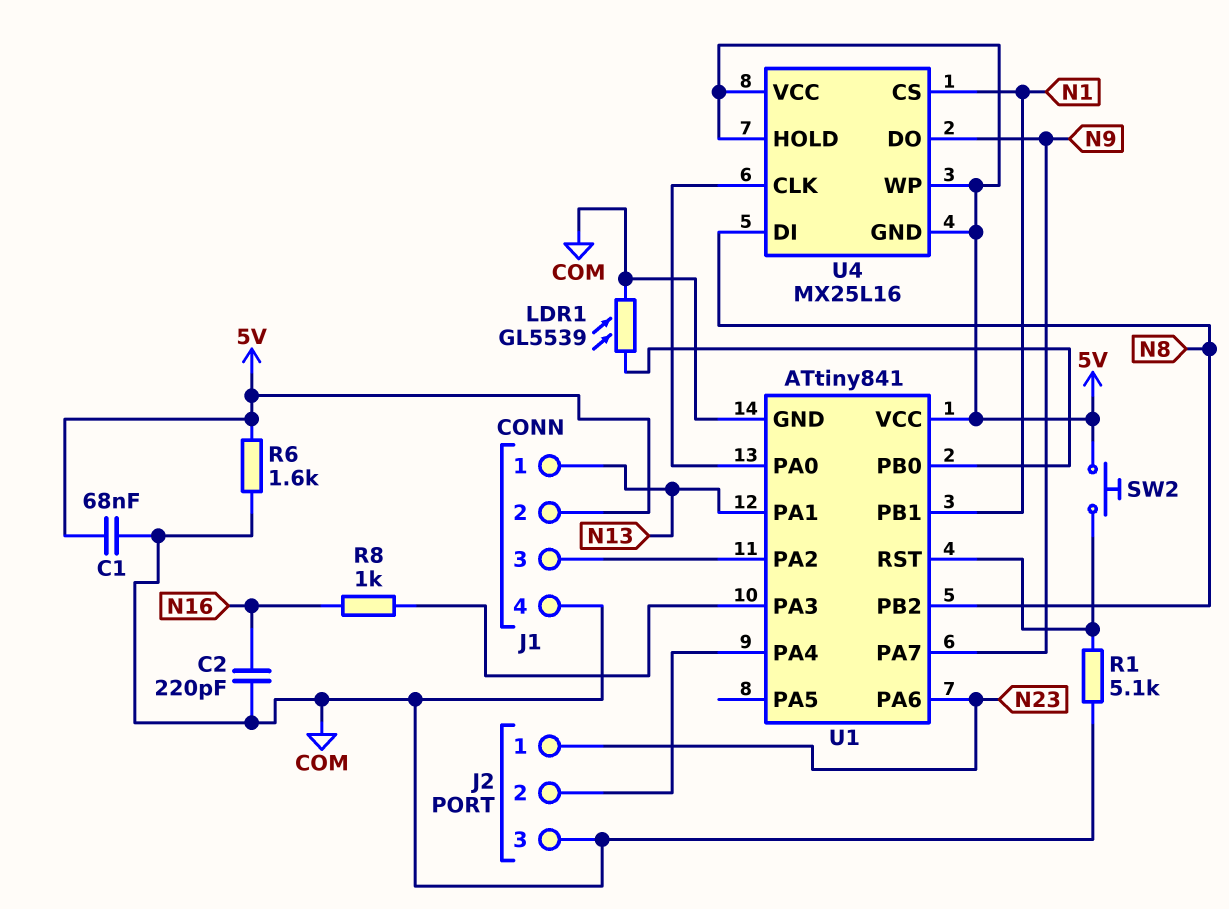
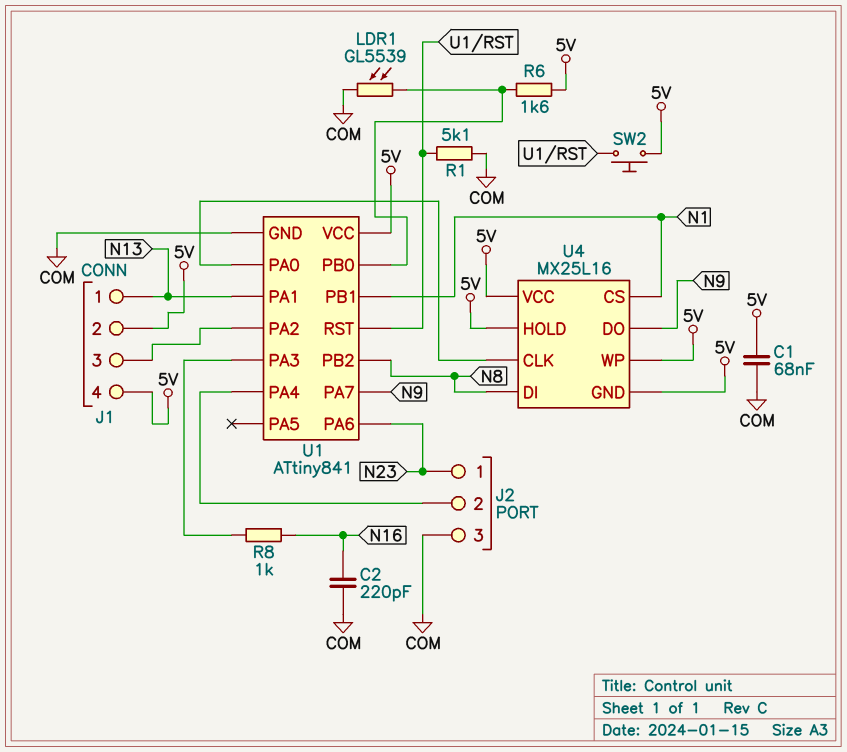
J1 pin 4: COM -> 5V
R6: 1.6k (5V, COM) -> 1.6k (5V, U1/PB0)

